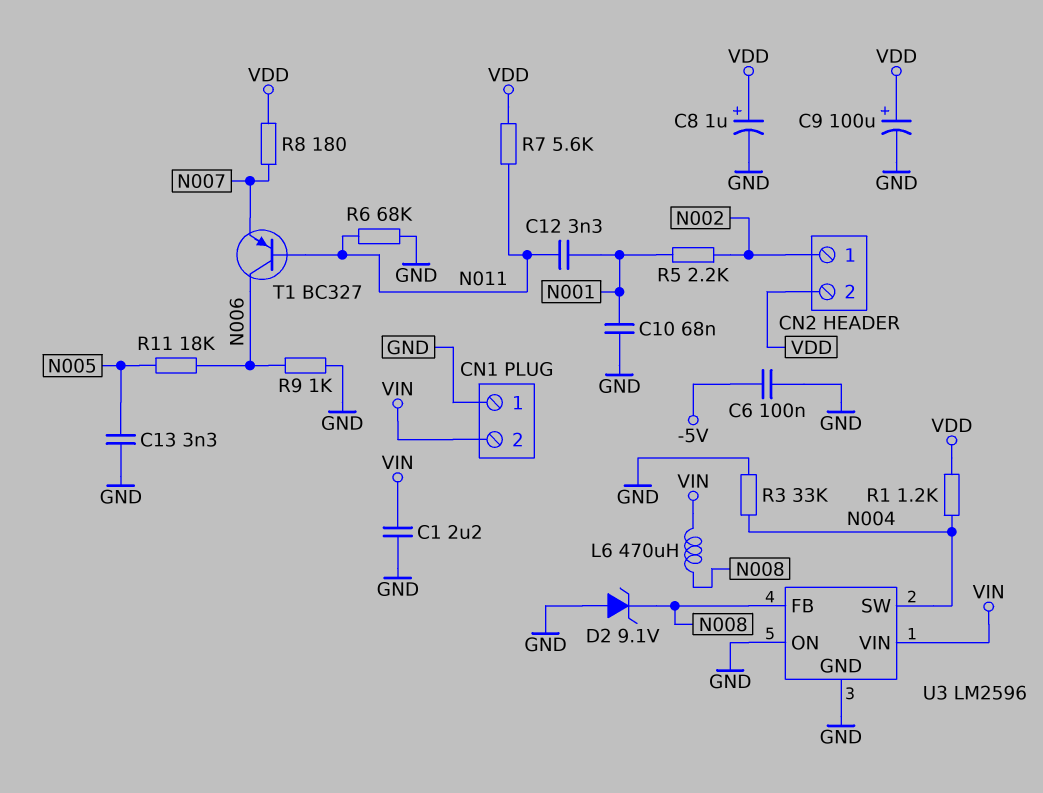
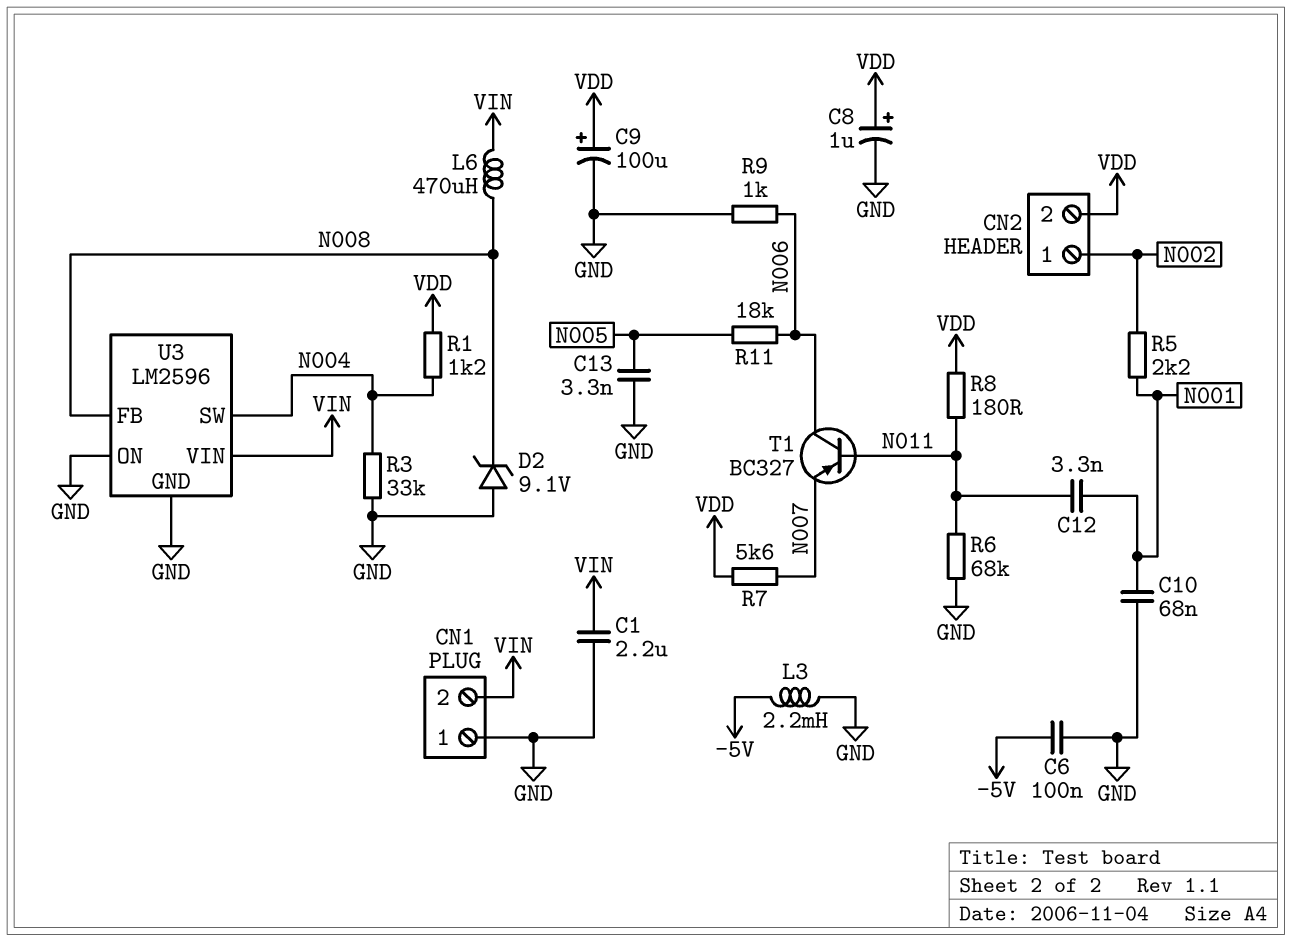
L3: none -> 2.2mH (-5V, GND)
R7: 5.6k (N011, VDD) -> 5.6k (N007, VDD)
R8: 180 (N007, VDD) -> 180 (N011, VDD)

